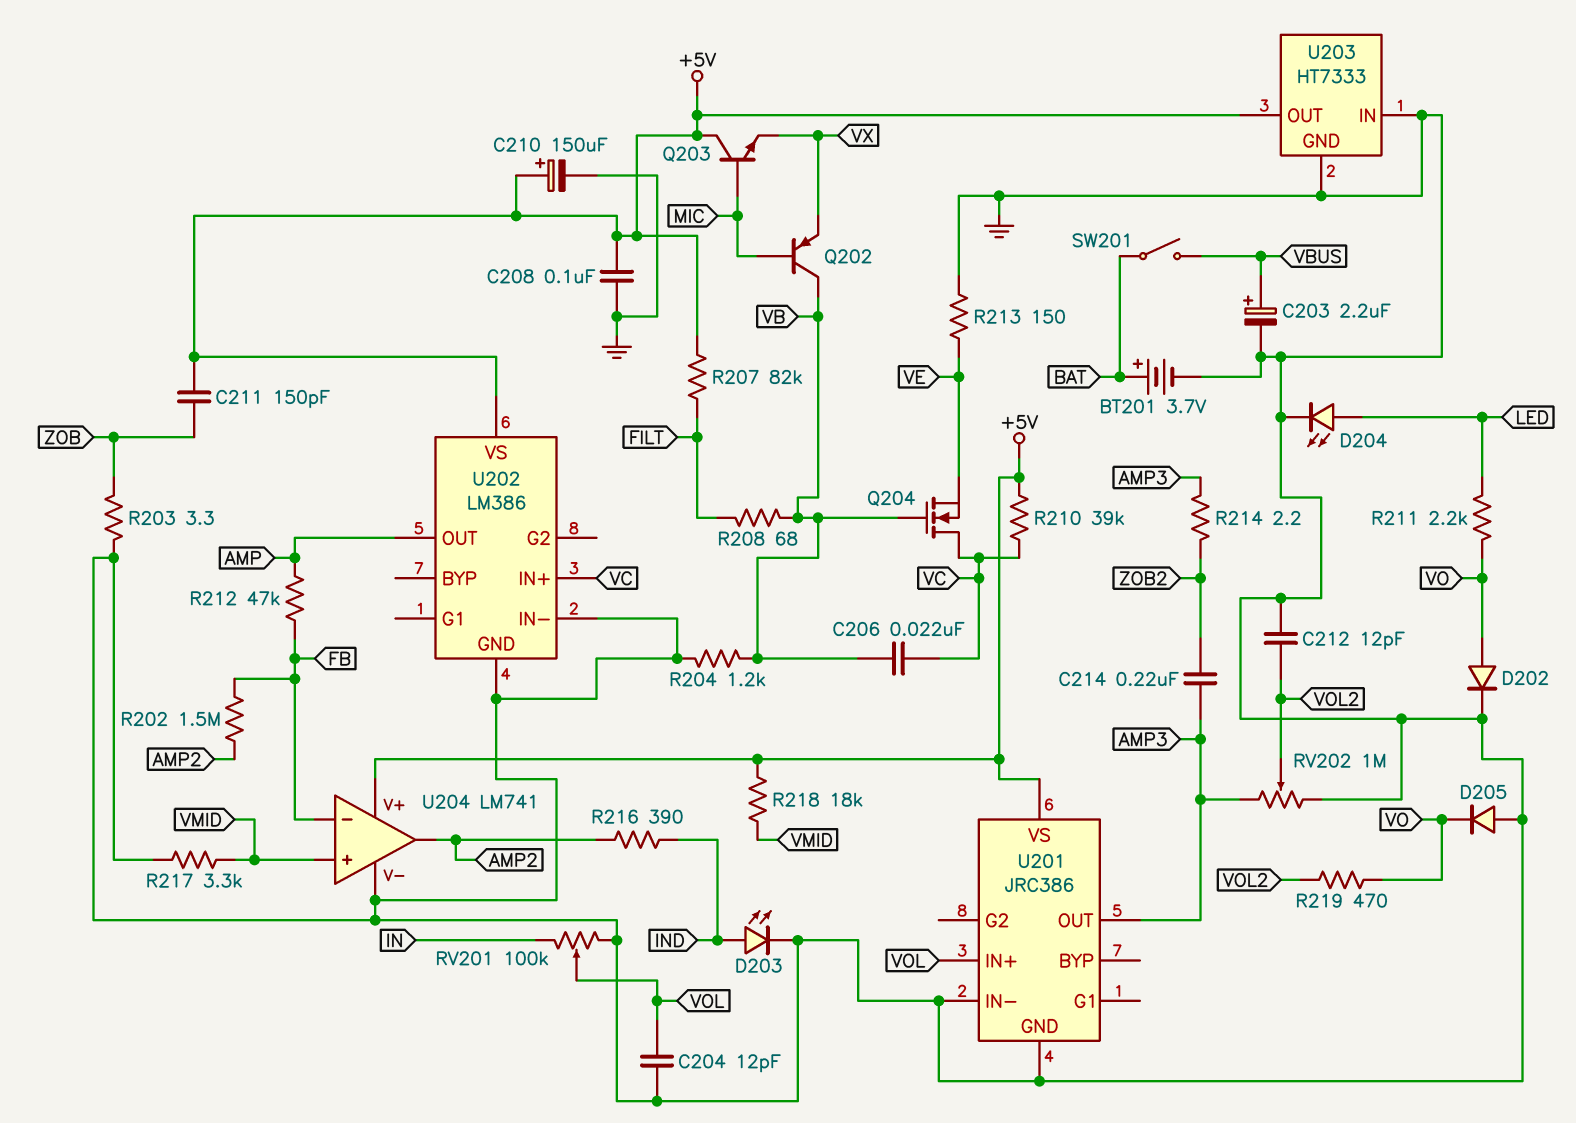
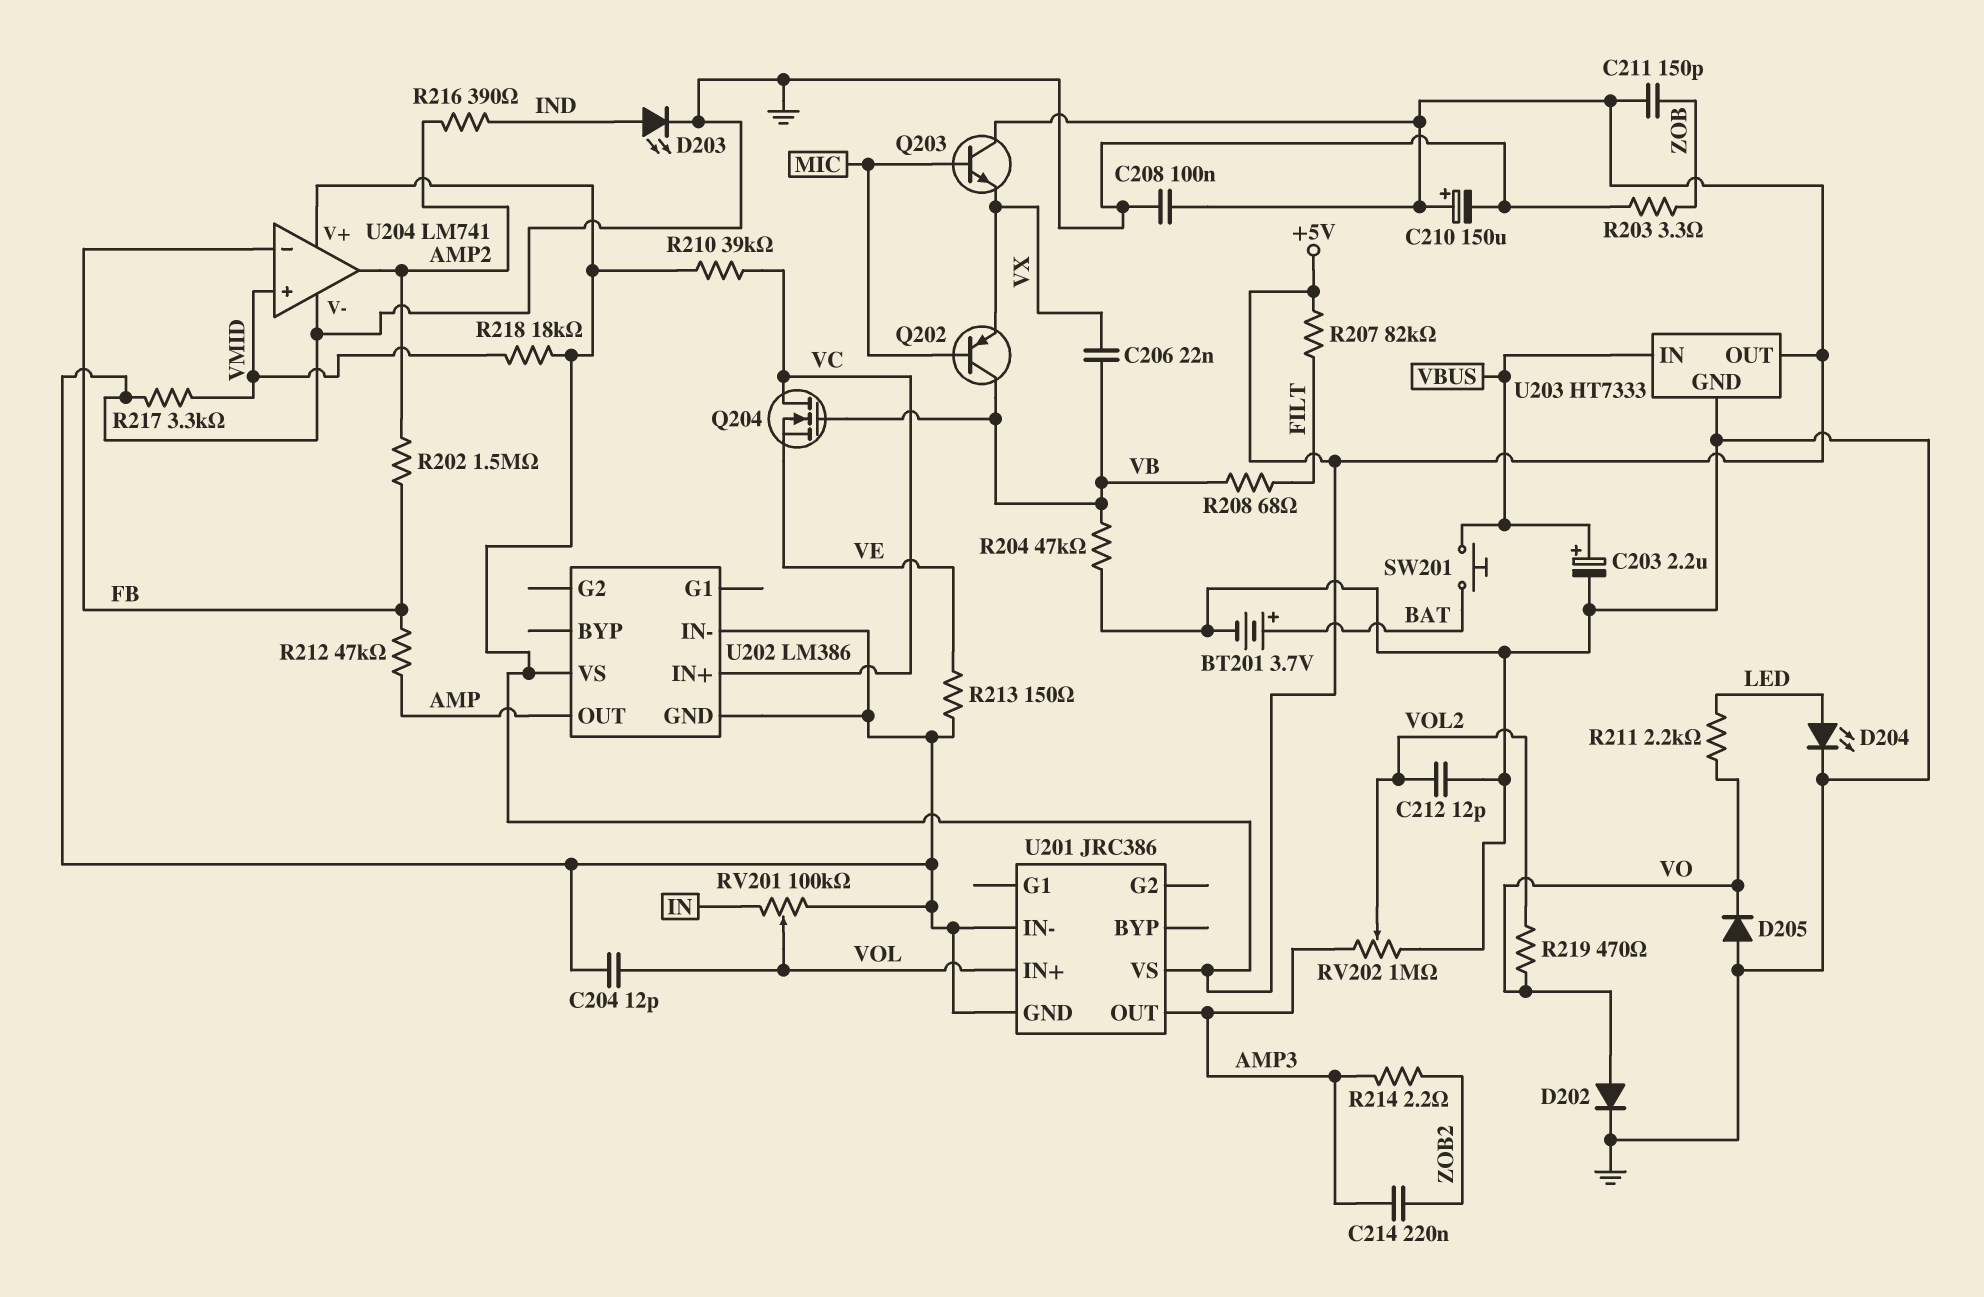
C206: 22nF (VB, VC) -> 22nF (VB, VX)
R204: 1.2k (GND, VB) -> 47k (GND, VB)
SW201: switch (BAT, VBUS) -> button (BAT, VBUS)
U203 pin IN: GND -> VBUS

